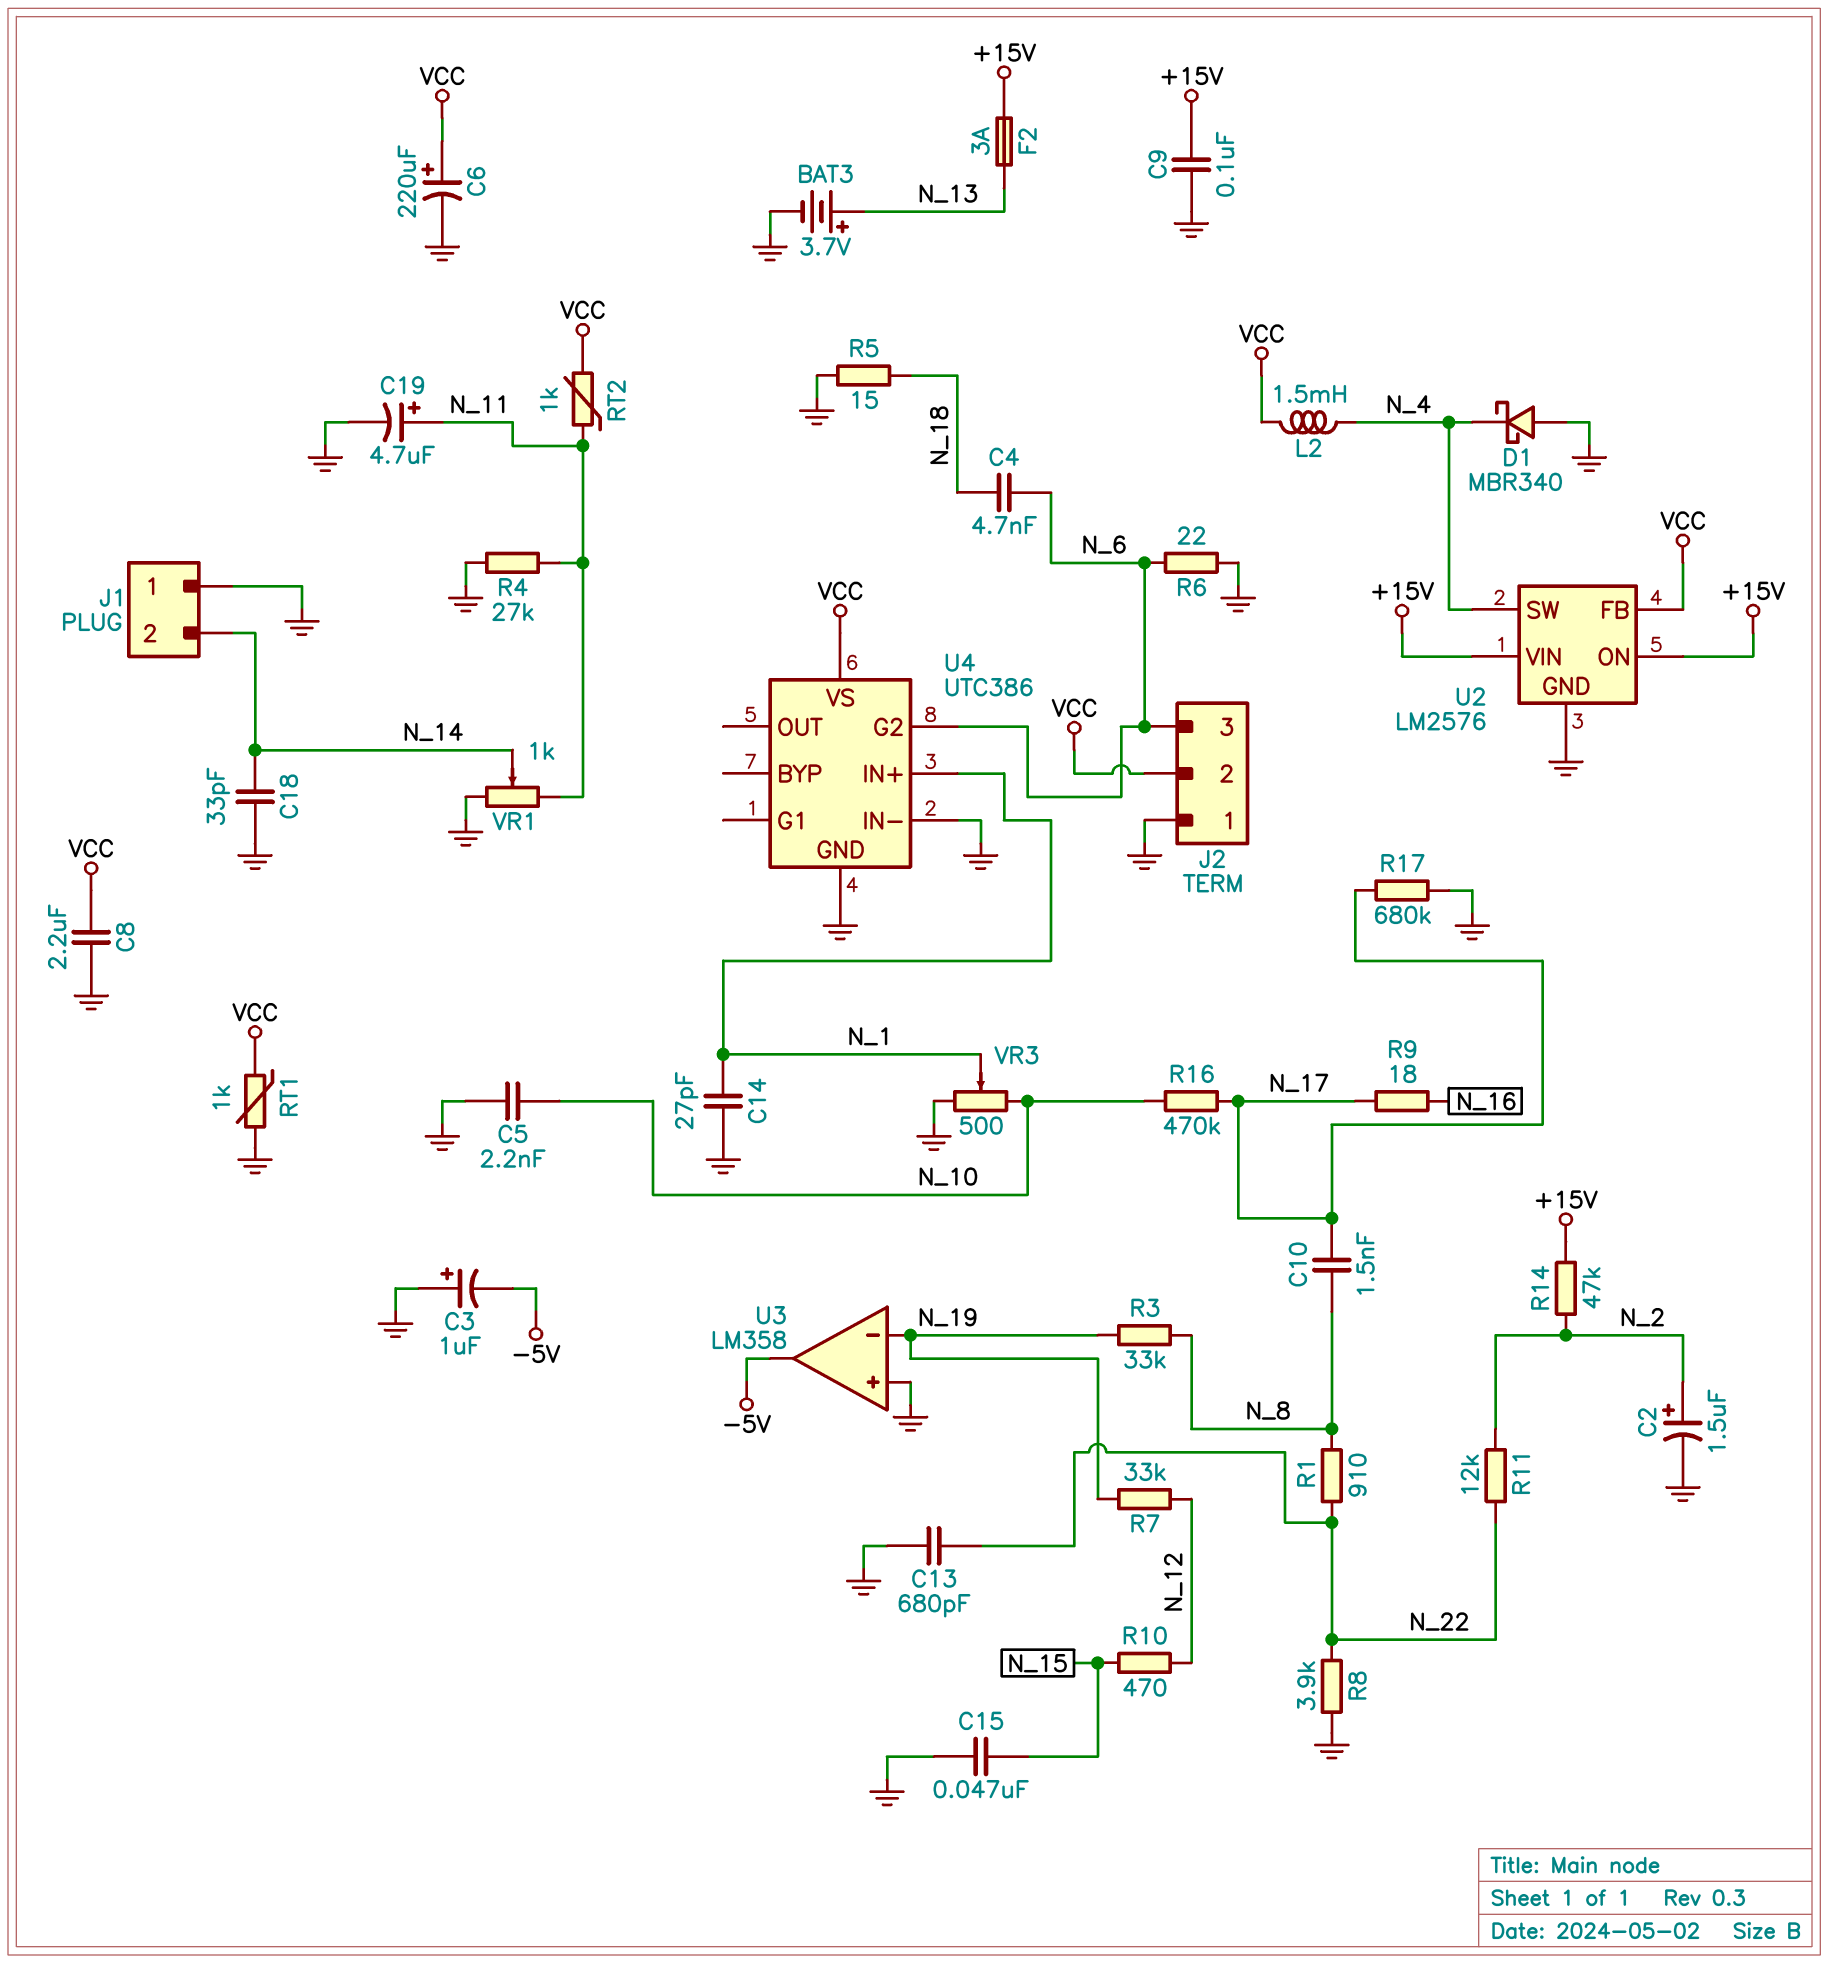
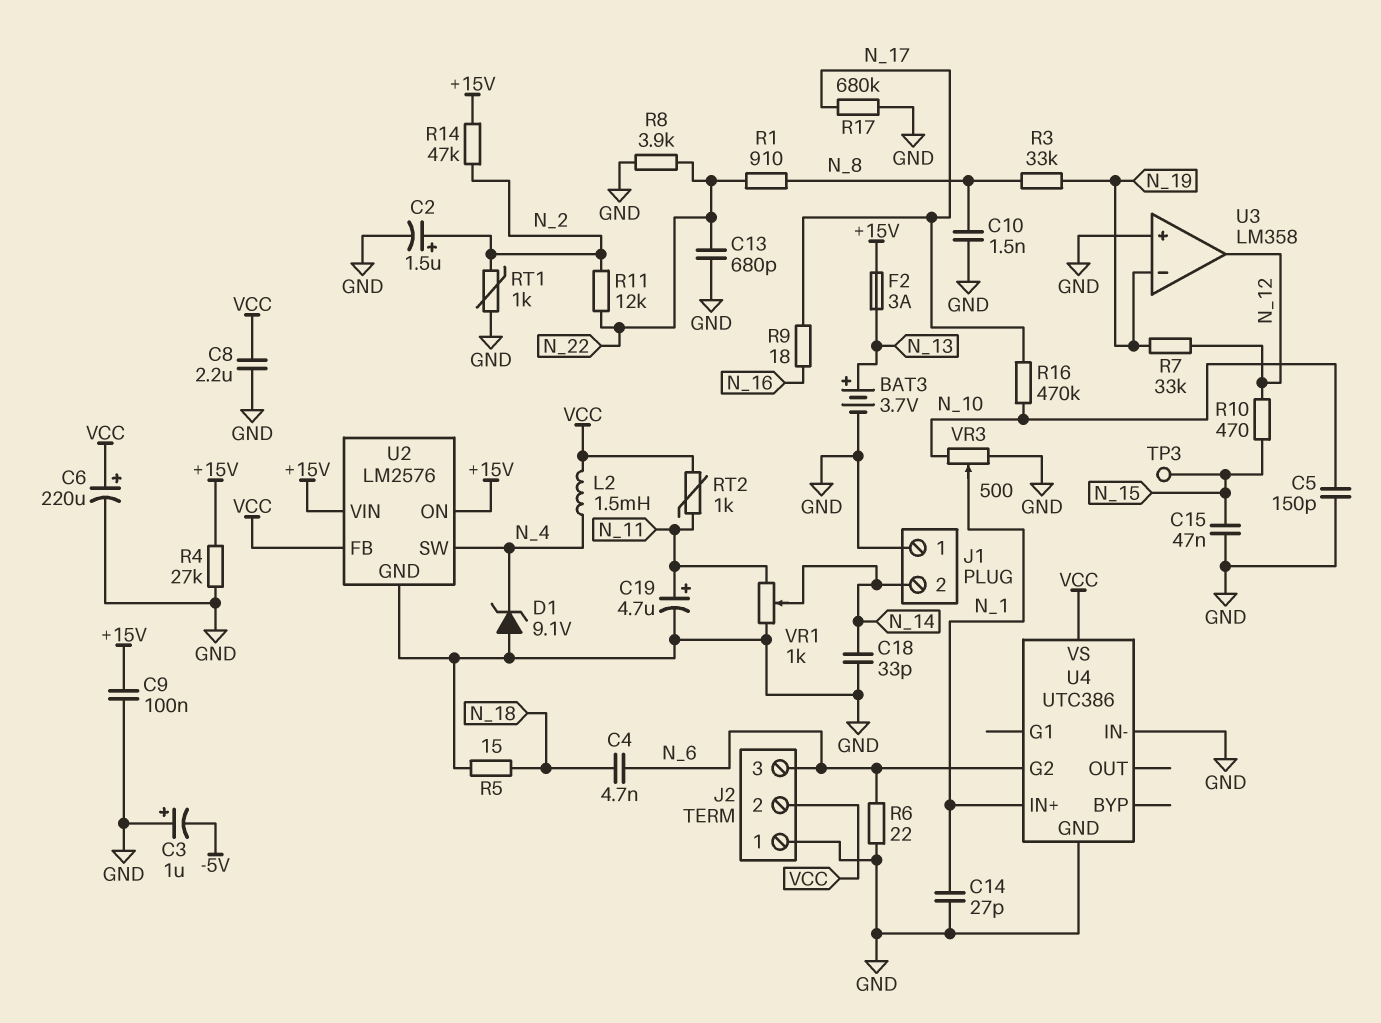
C5: 2.2nF (GND, N_10) -> 150pF (GND, N_10)
C10: 1.5nF (N_8, N_17) -> 1.5nF (GND, N_8)
D1: schottky MBR340 (A GND, K N_4) -> zener 9.1V (A GND, K N_4)
R4: 27k (GND, N_11) -> 27k (+15V, GND)
RT1: 1k (GND, VCC) -> 1k (GND, N_2)
TP3: none -> test point (N_15)
U3 pin out: -5V -> N_12

